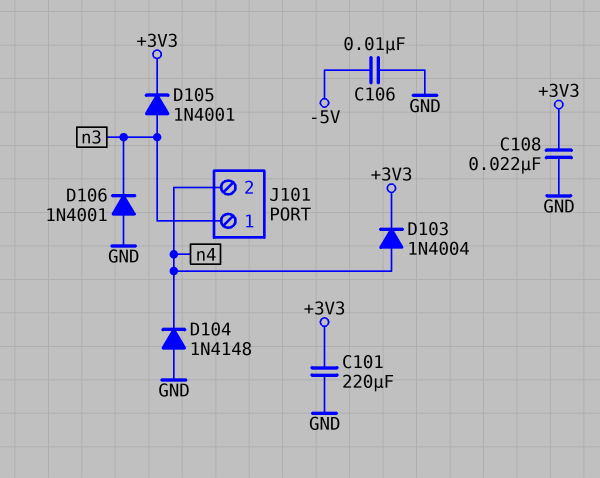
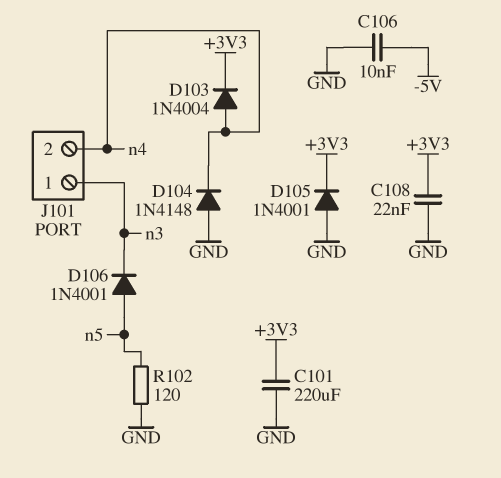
D105: diode 1N4001 (A n3, K +3V3) -> diode 1N4001 (A GND, K +3V3)
D106: diode 1N4001 (A GND, K n3) -> diode 1N4001 (A n5, K n3)
R102: none -> 120 (GND, n5)

